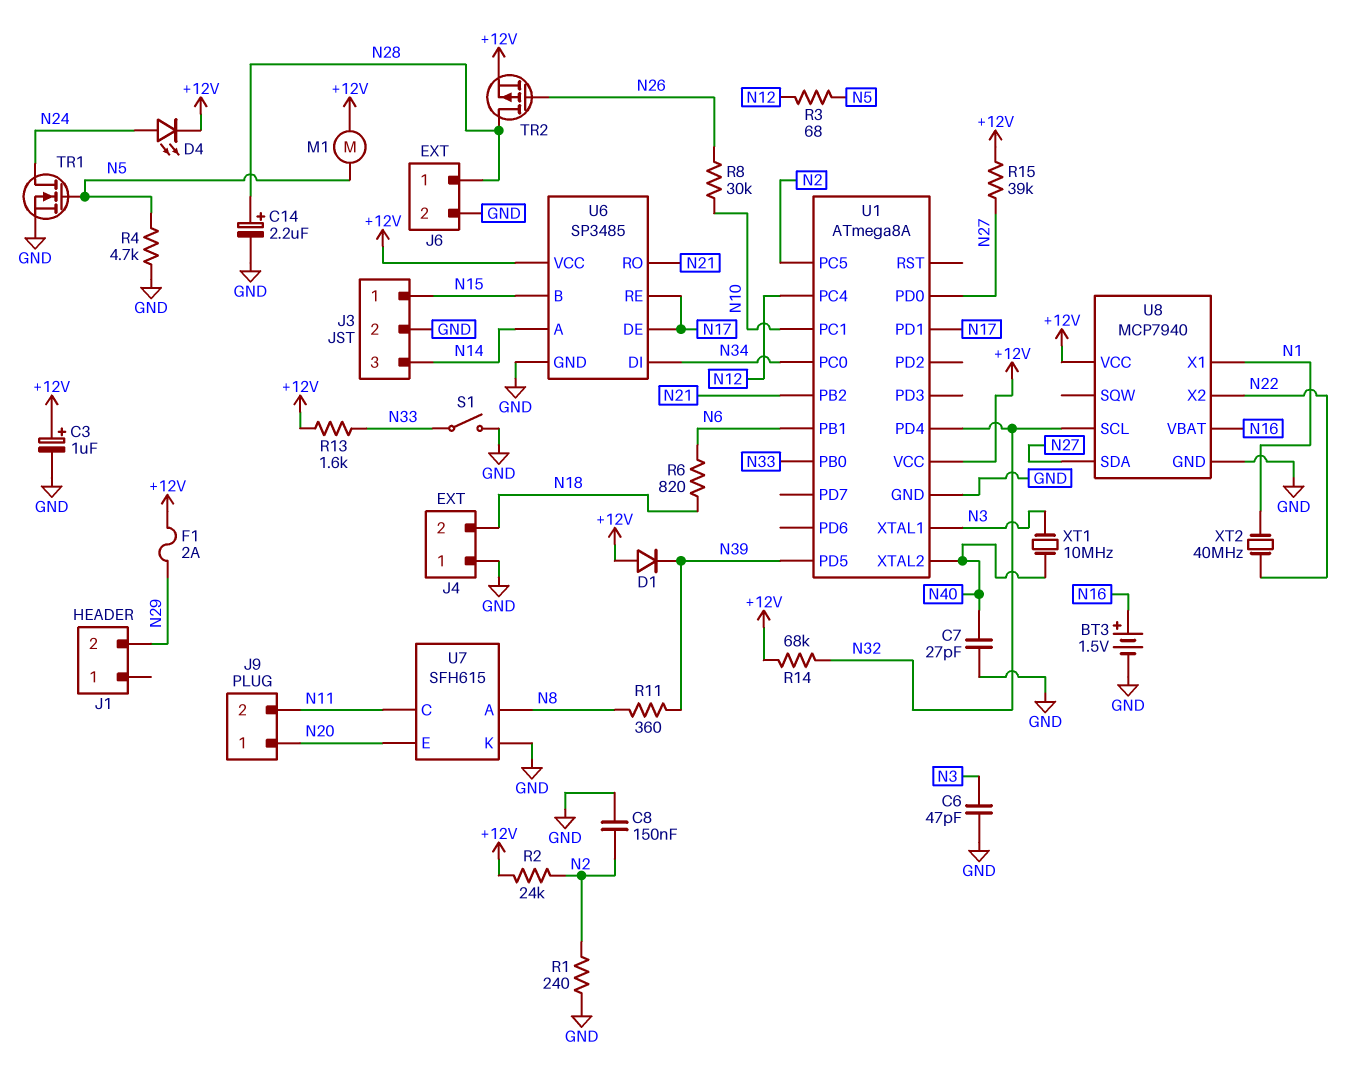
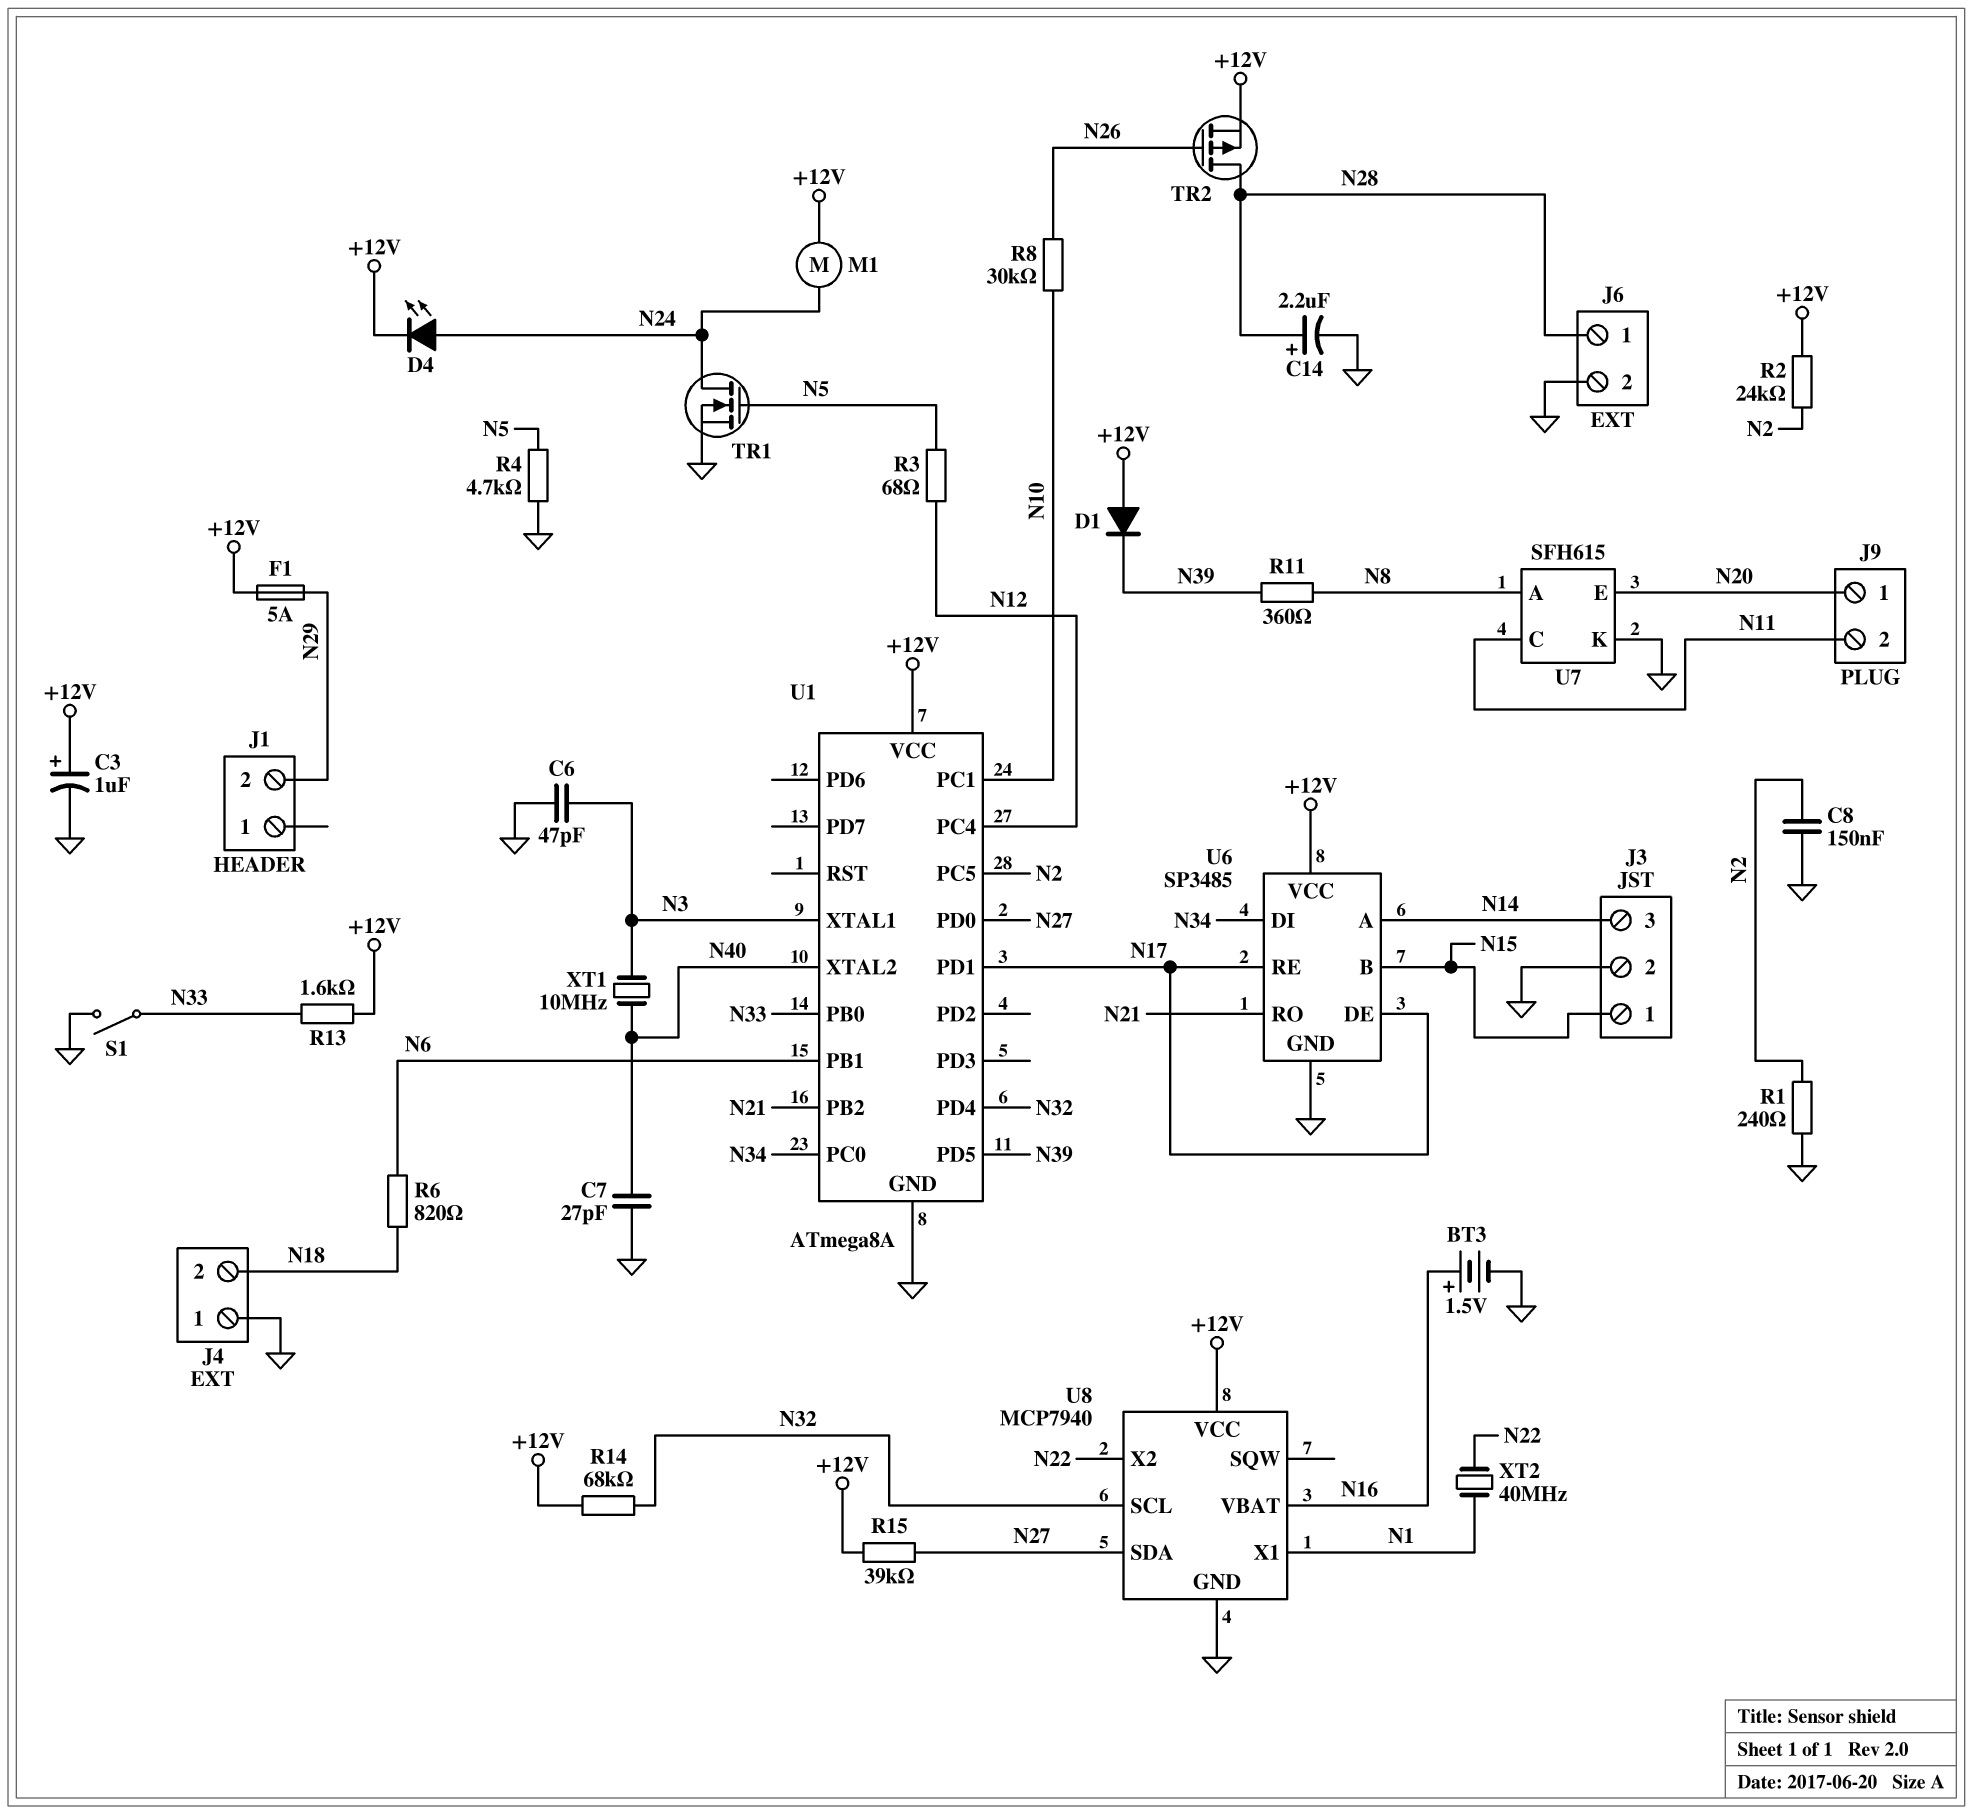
F1: 2A (+12V, N29) -> 5A (+12V, N29)
M1: motor (+12V, N5) -> motor (+12V, N24)

